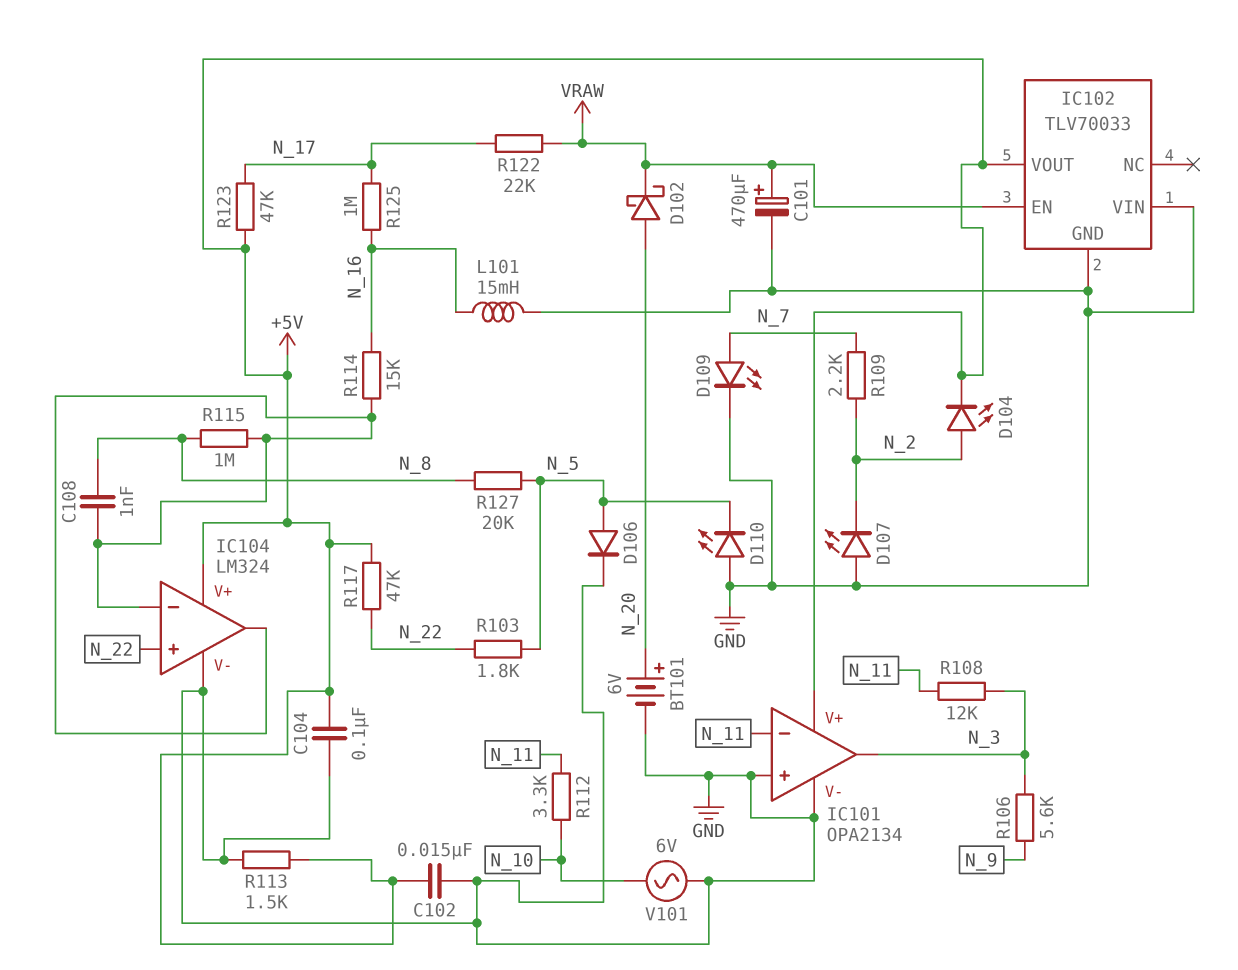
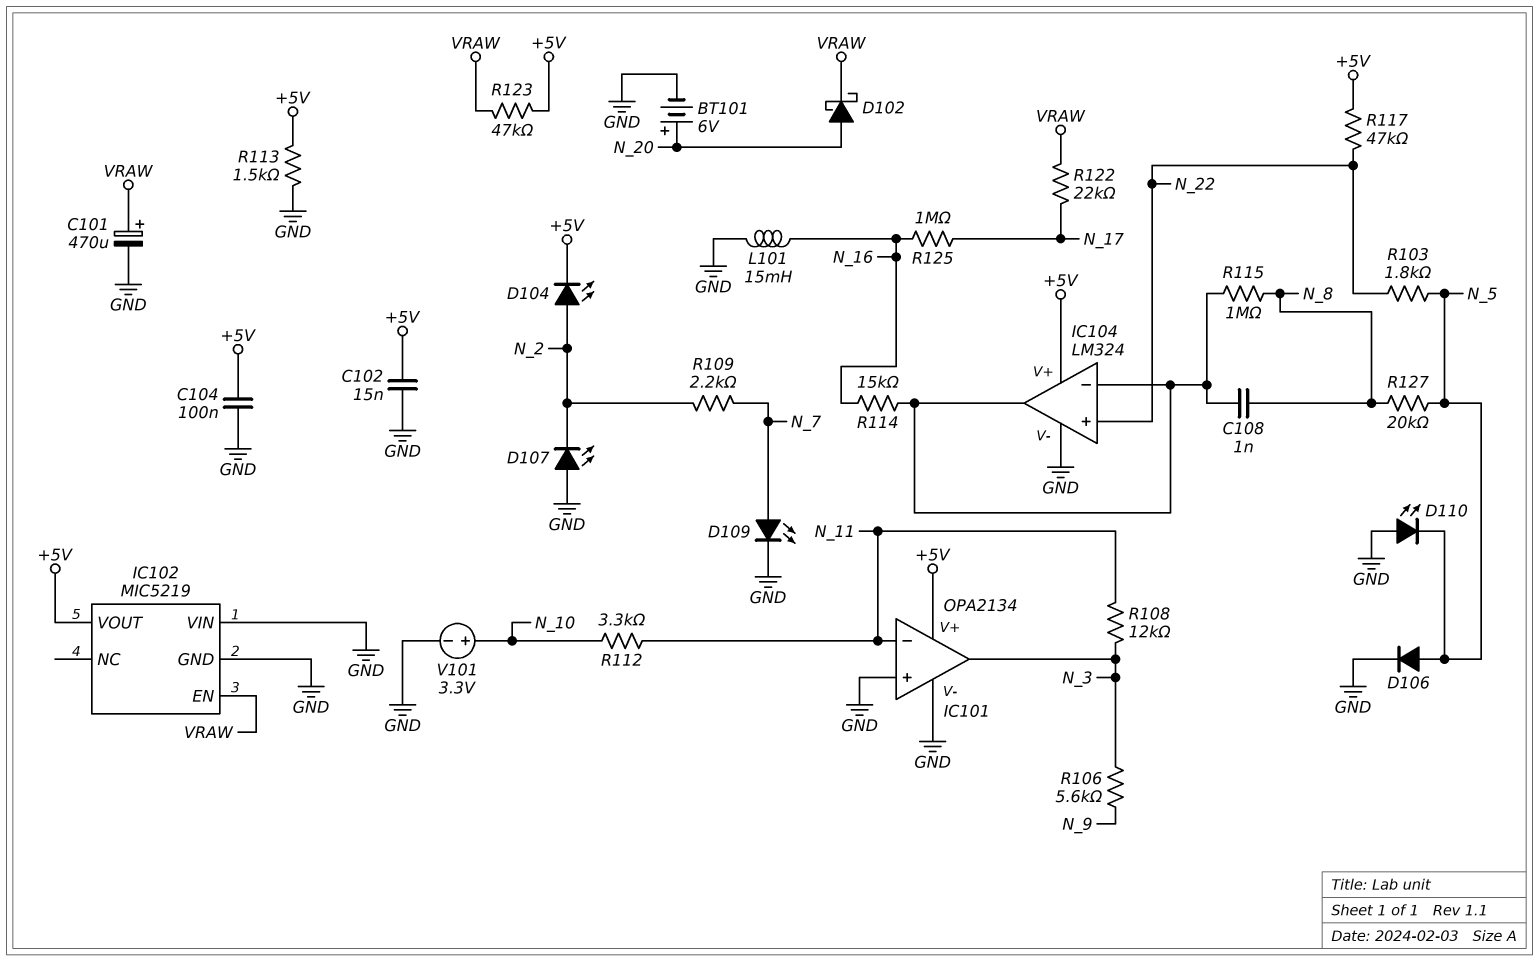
IC102: TLV70033 -> MIC5219
R123: 47k (+5V, N_17) -> 47k (+5V, VRAW)
V101: AC 6V (GND, N_10) -> 3.3V (plus N_10, minus GND)

